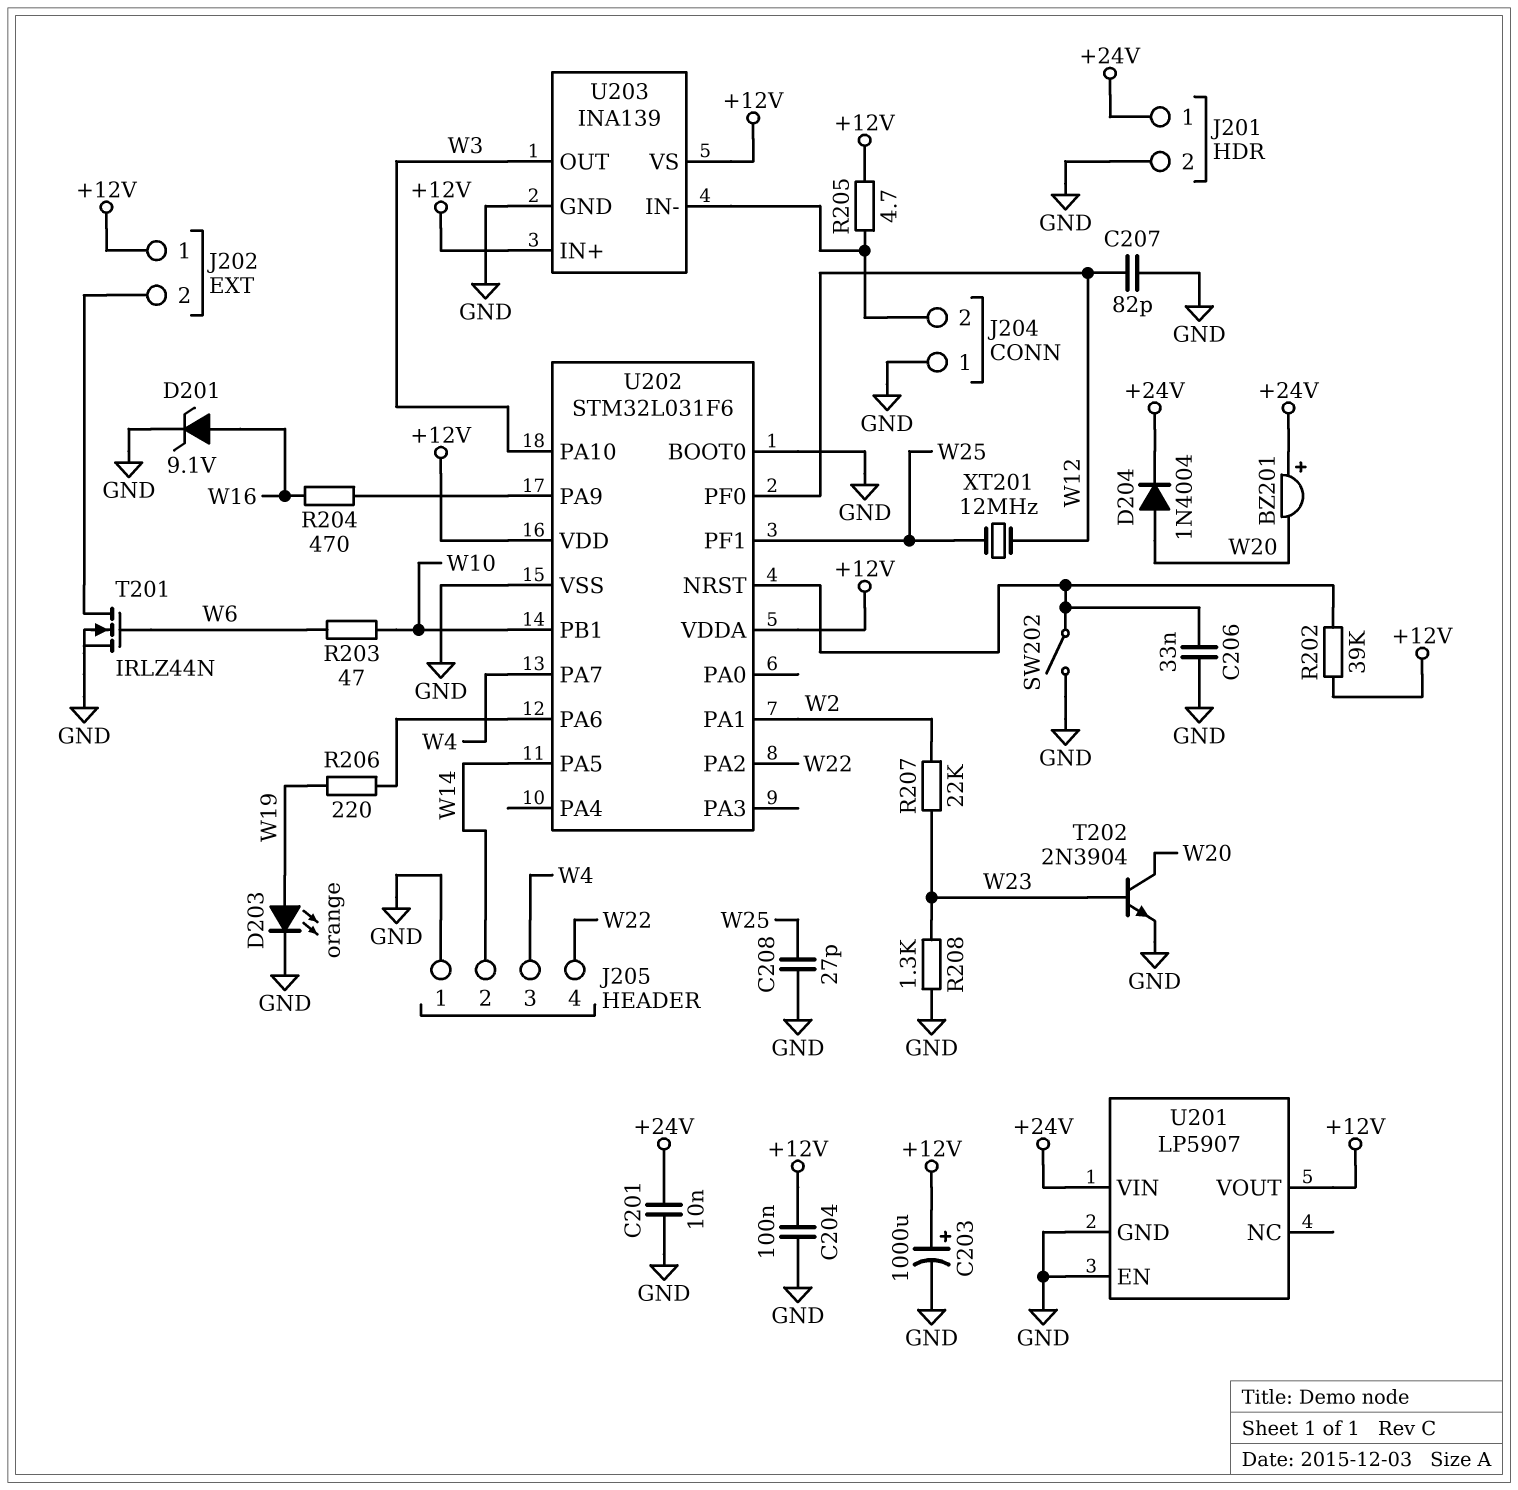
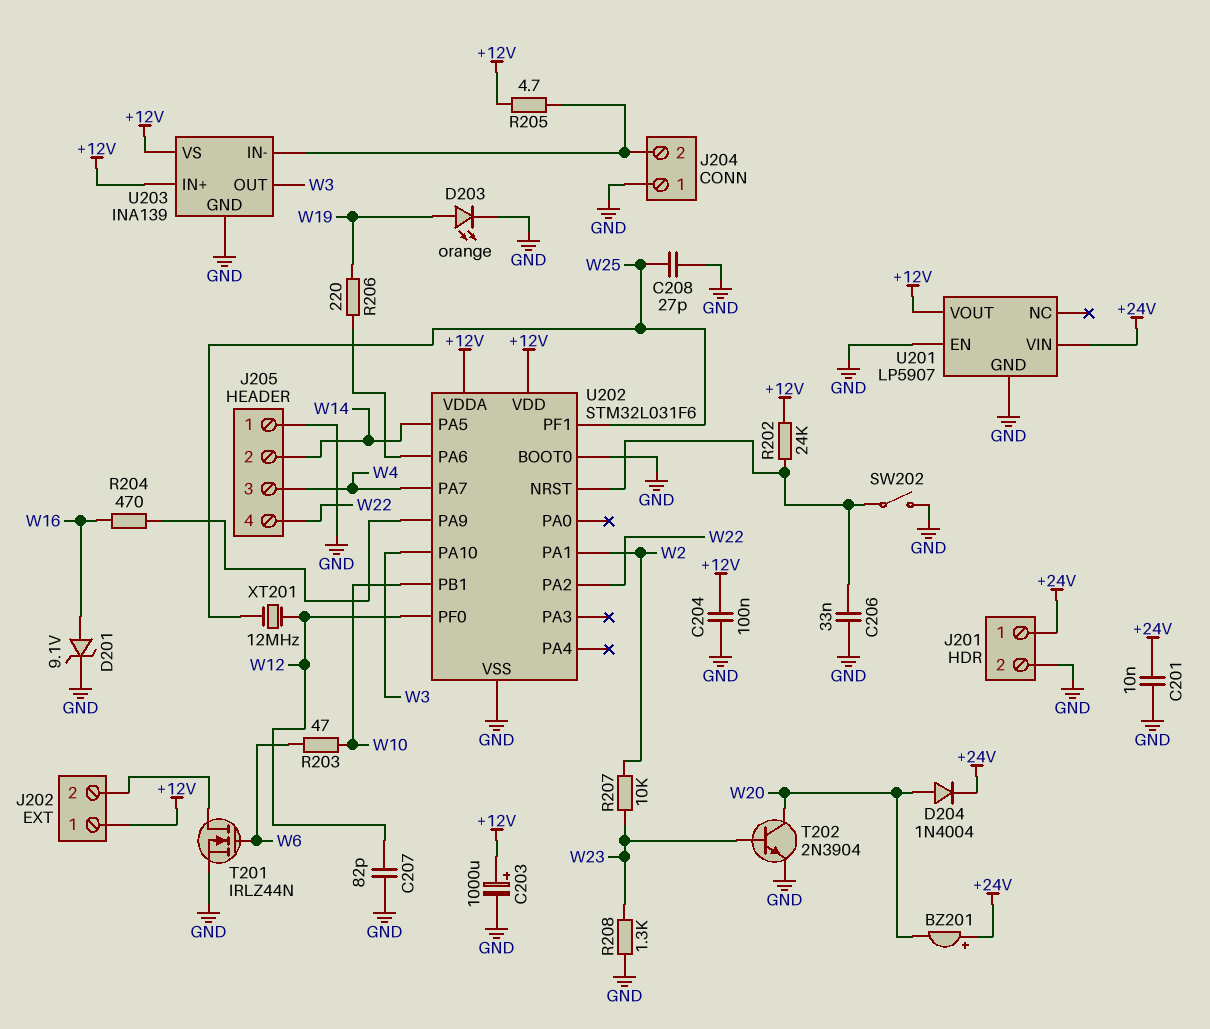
R202: 39k (+12V, U202/NRST) -> 24k (+12V, U202/NRST)
R207: 22k (W2, W23) -> 10k (W2, W23)

